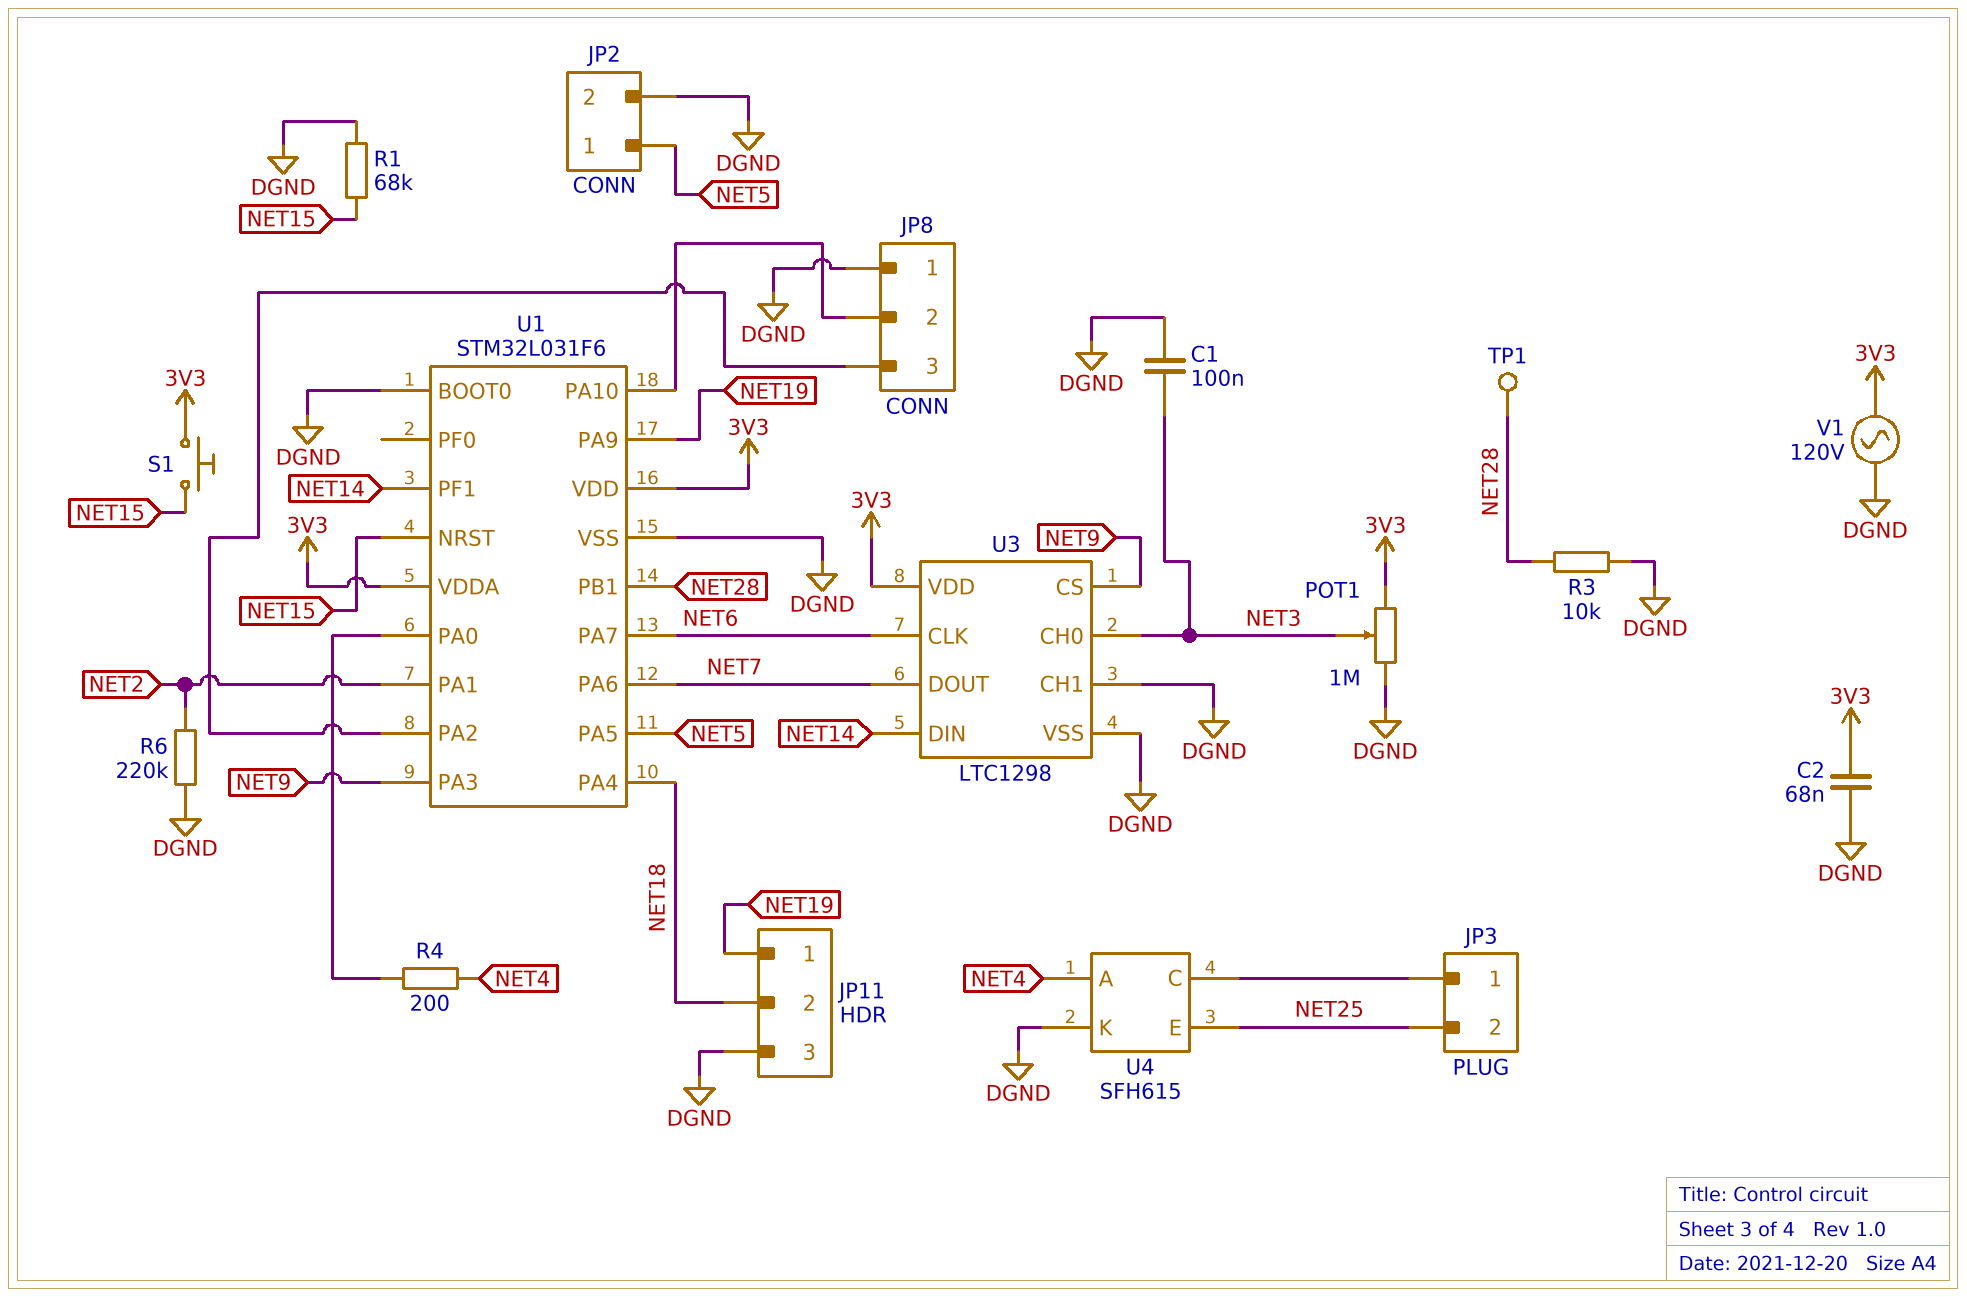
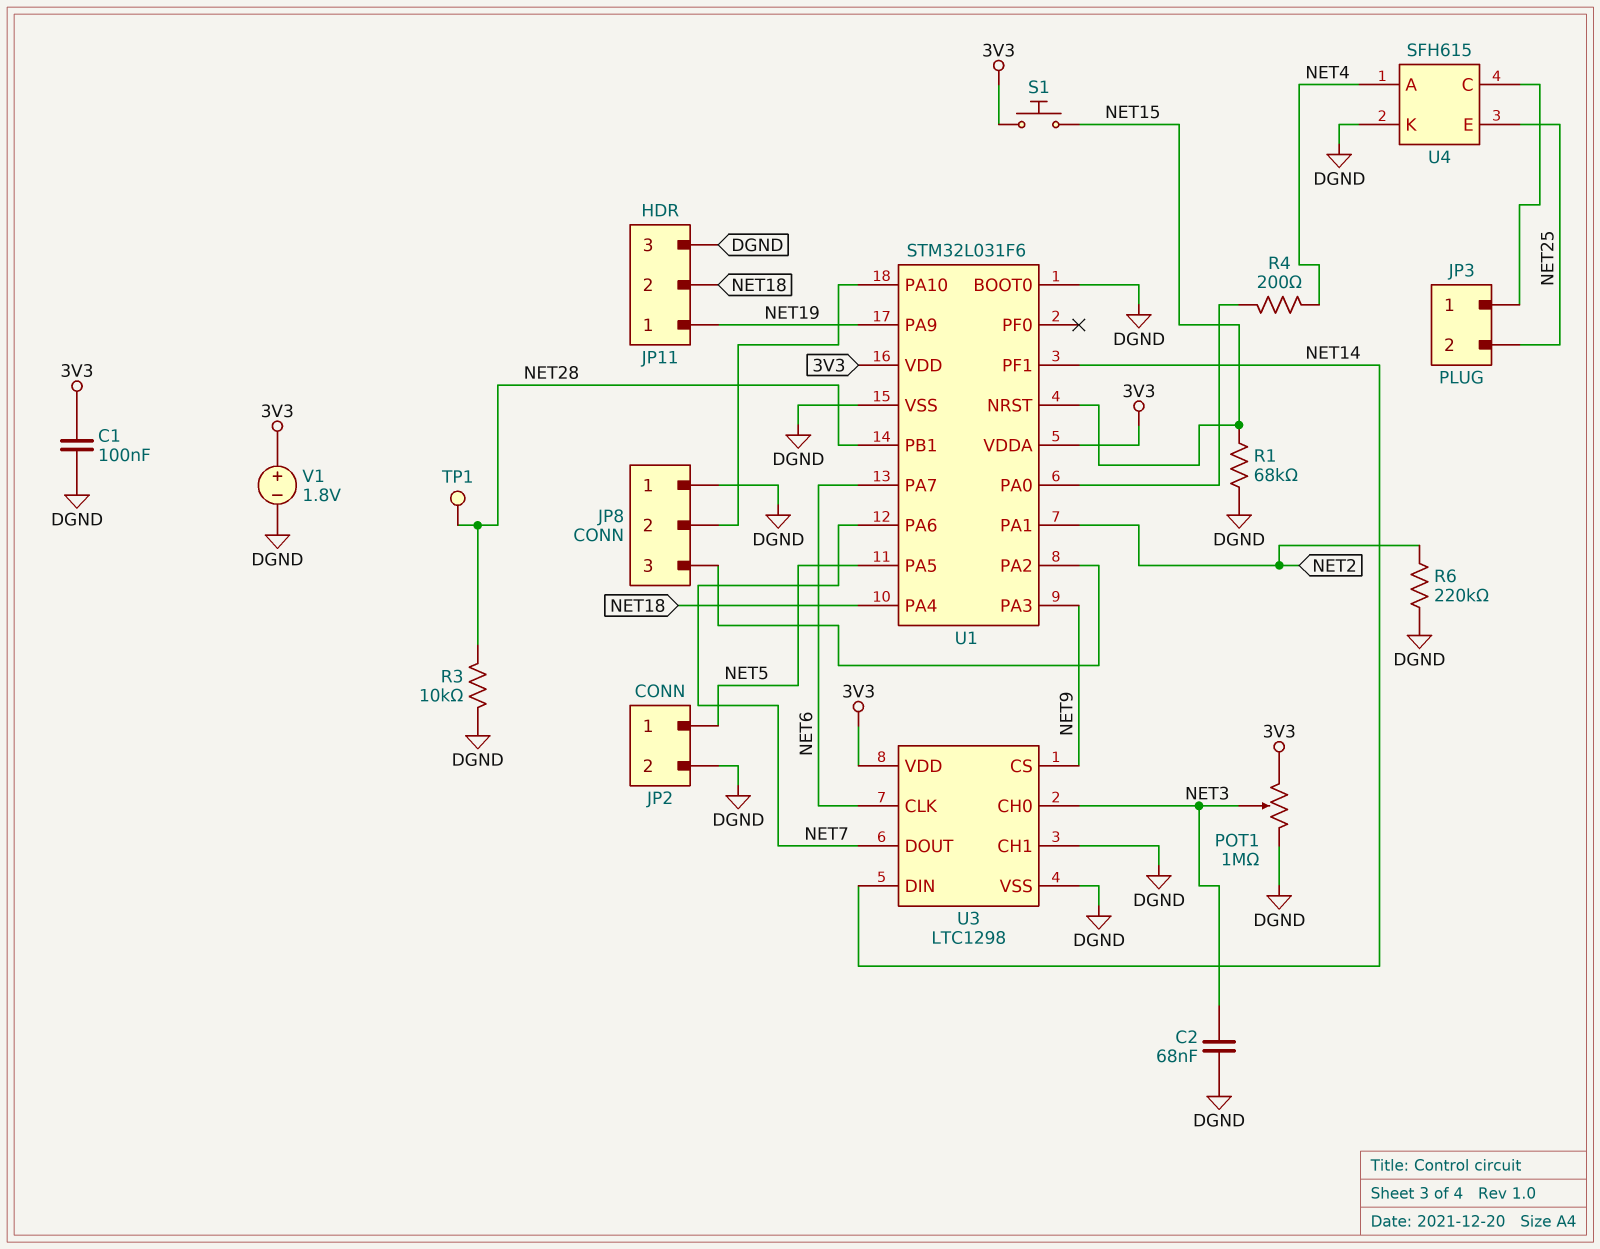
C1: 100nF (DGND, NET3) -> 100nF (3V3, DGND)
C2: 68nF (3V3, DGND) -> 68nF (DGND, NET3)
V1: AC 120V (3V3, DGND) -> 1.8V (plus 3V3, minus DGND)

